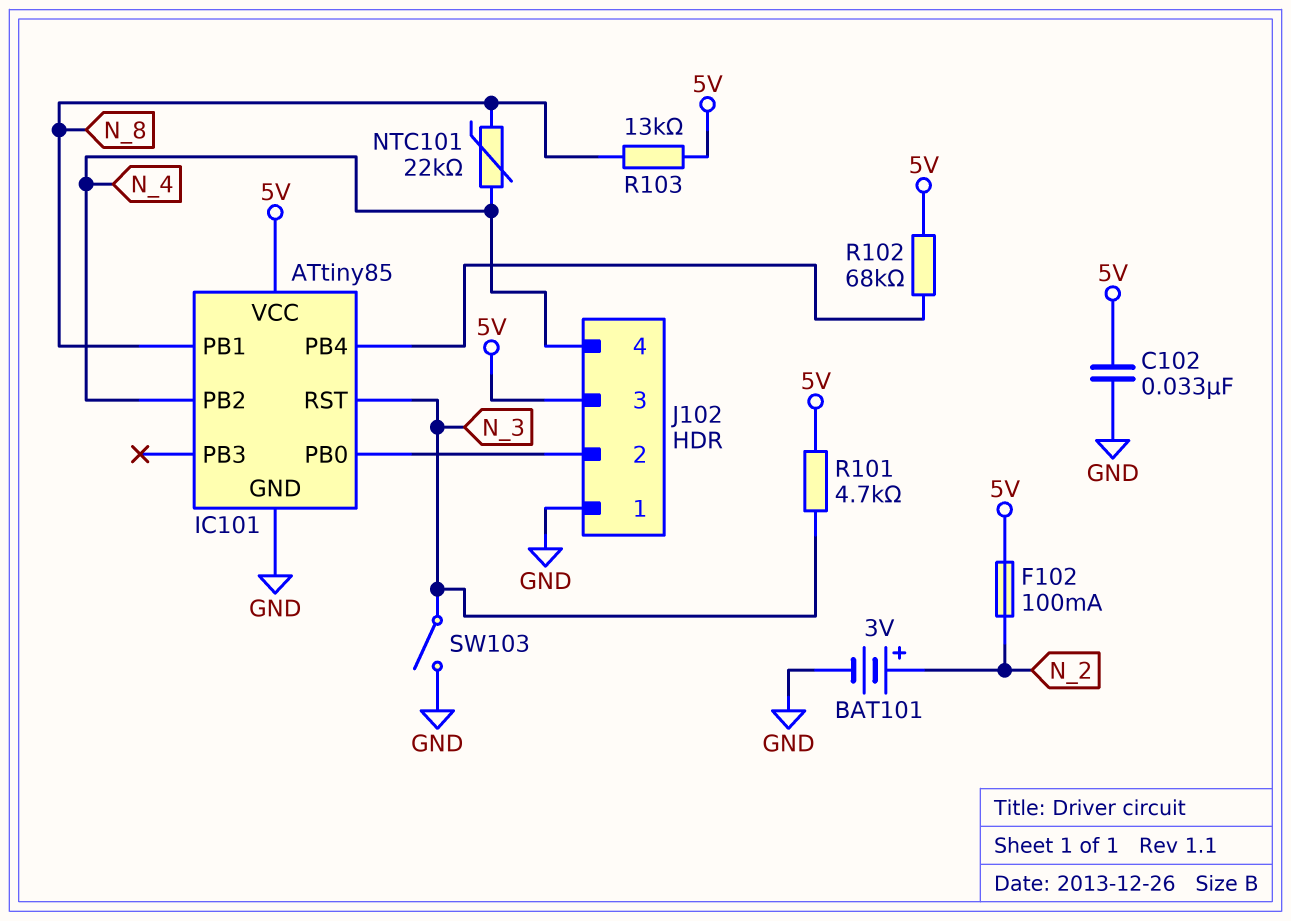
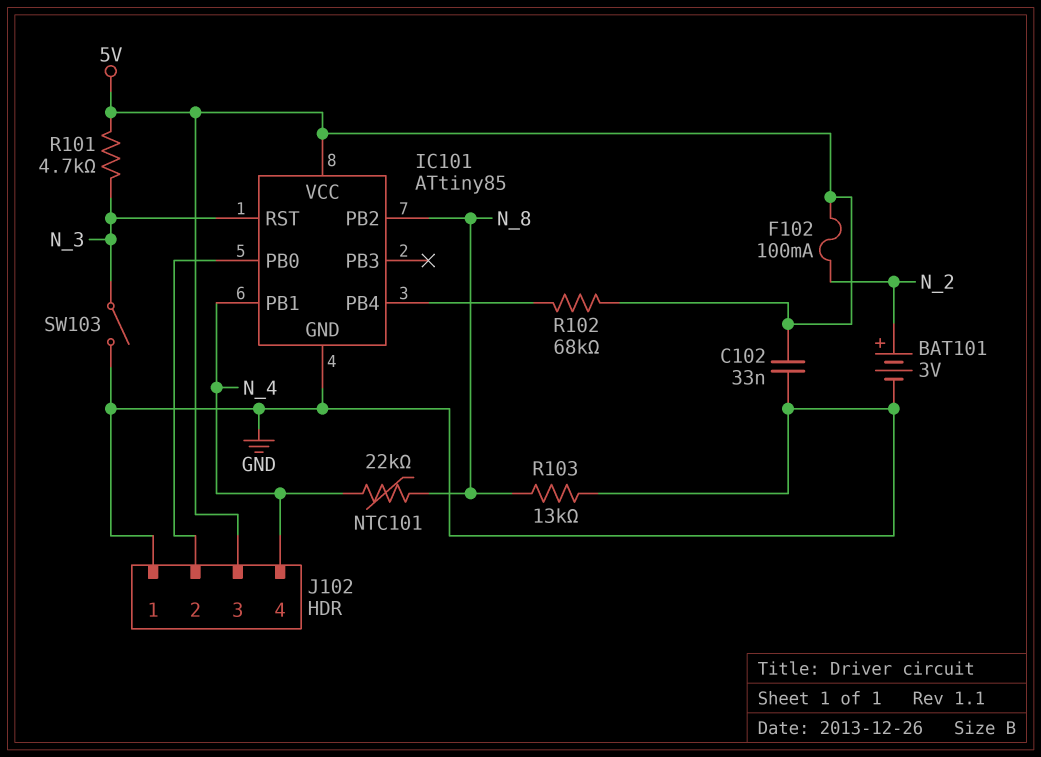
IC101 pin PB1: N_8 -> N_4
IC101 pin PB2: N_4 -> N_8
R103: 13k (5V, N_8) -> 13k (GND, N_8)

